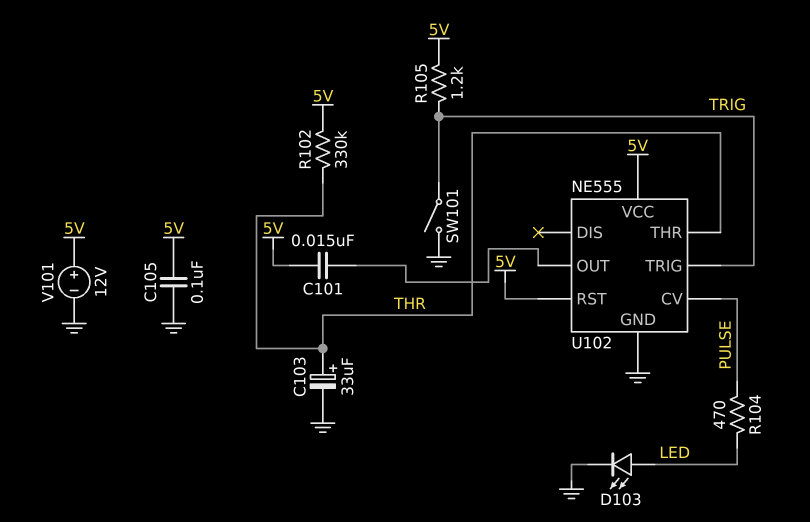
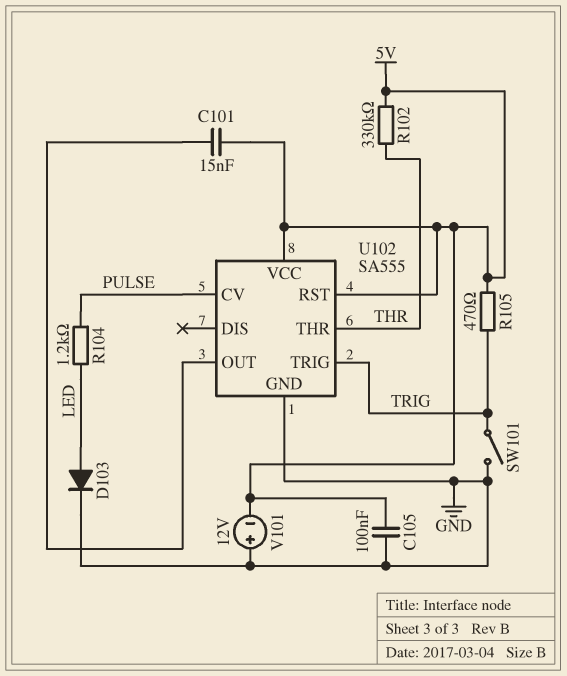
C103: 33uF (plus THR, minus GND) -> none
D103: LED (A LED, K GND) -> diode (A LED, K GND)
R104: 470 (LED, PULSE) -> 1.2k (LED, PULSE)
R105: 1.2k (5V, TRIG) -> 470 (5V, TRIG)
U102: NE555 -> SA555
V101: 12V (plus 5V, minus GND) -> 12V (plus GND, minus 5V)

